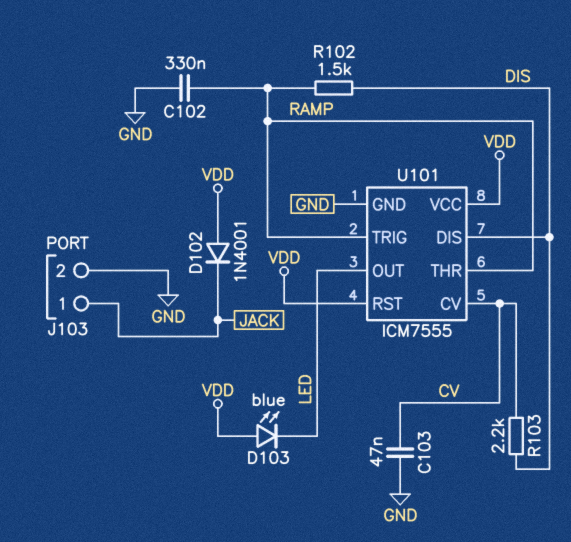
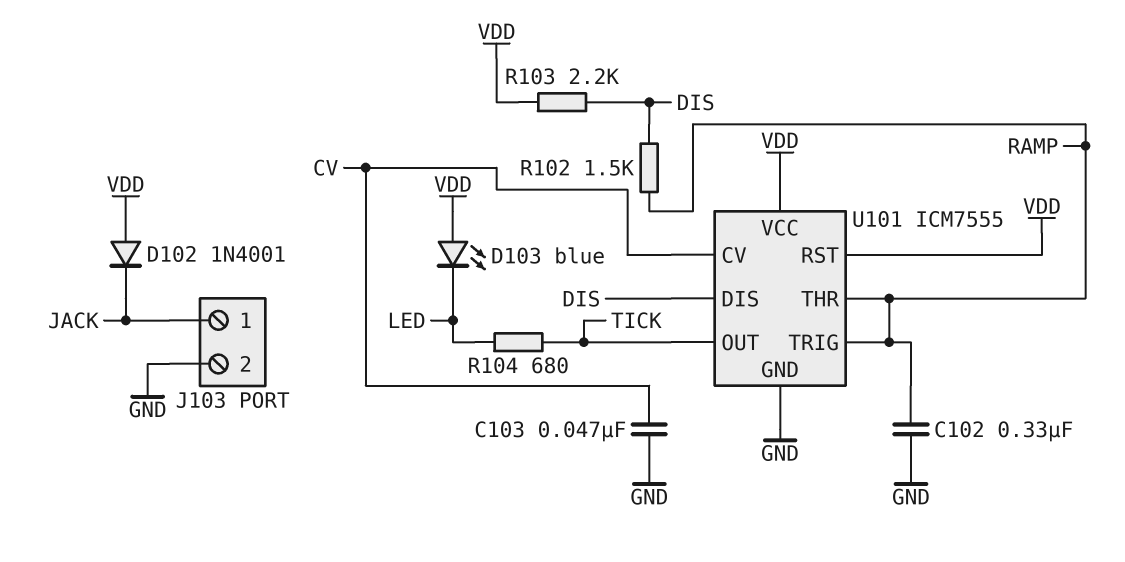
R103: 2.2k (CV, DIS) -> 2.2k (DIS, VDD)
R104: none -> 680 (LED, TICK)
U101 pin OUT: LED -> TICK

